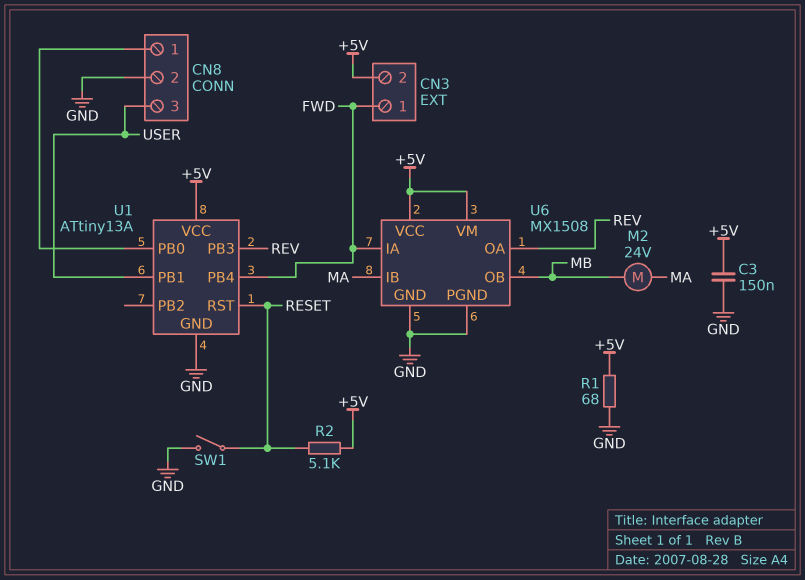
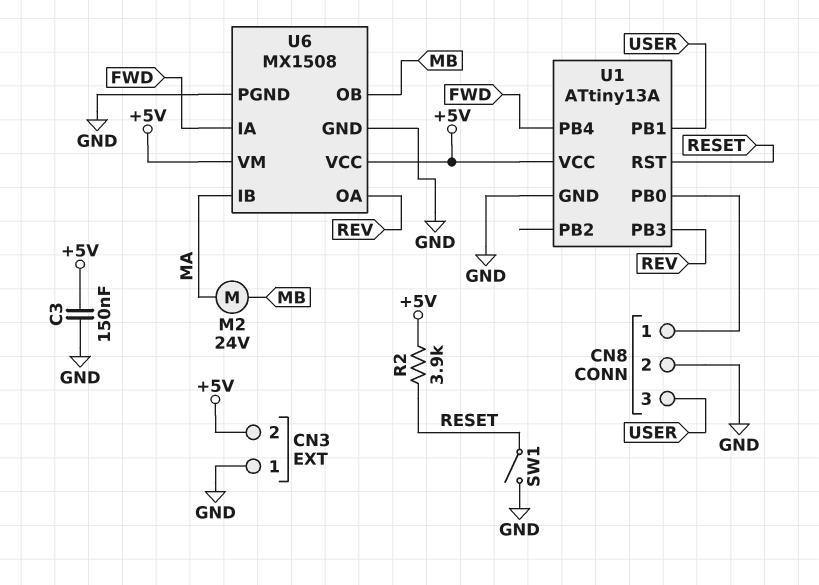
CN3 pin 1: FWD -> GND
R1: 68 (+5V, GND) -> none
R2: 5.1k (+5V, RESET) -> 3.9k (+5V, RESET)

